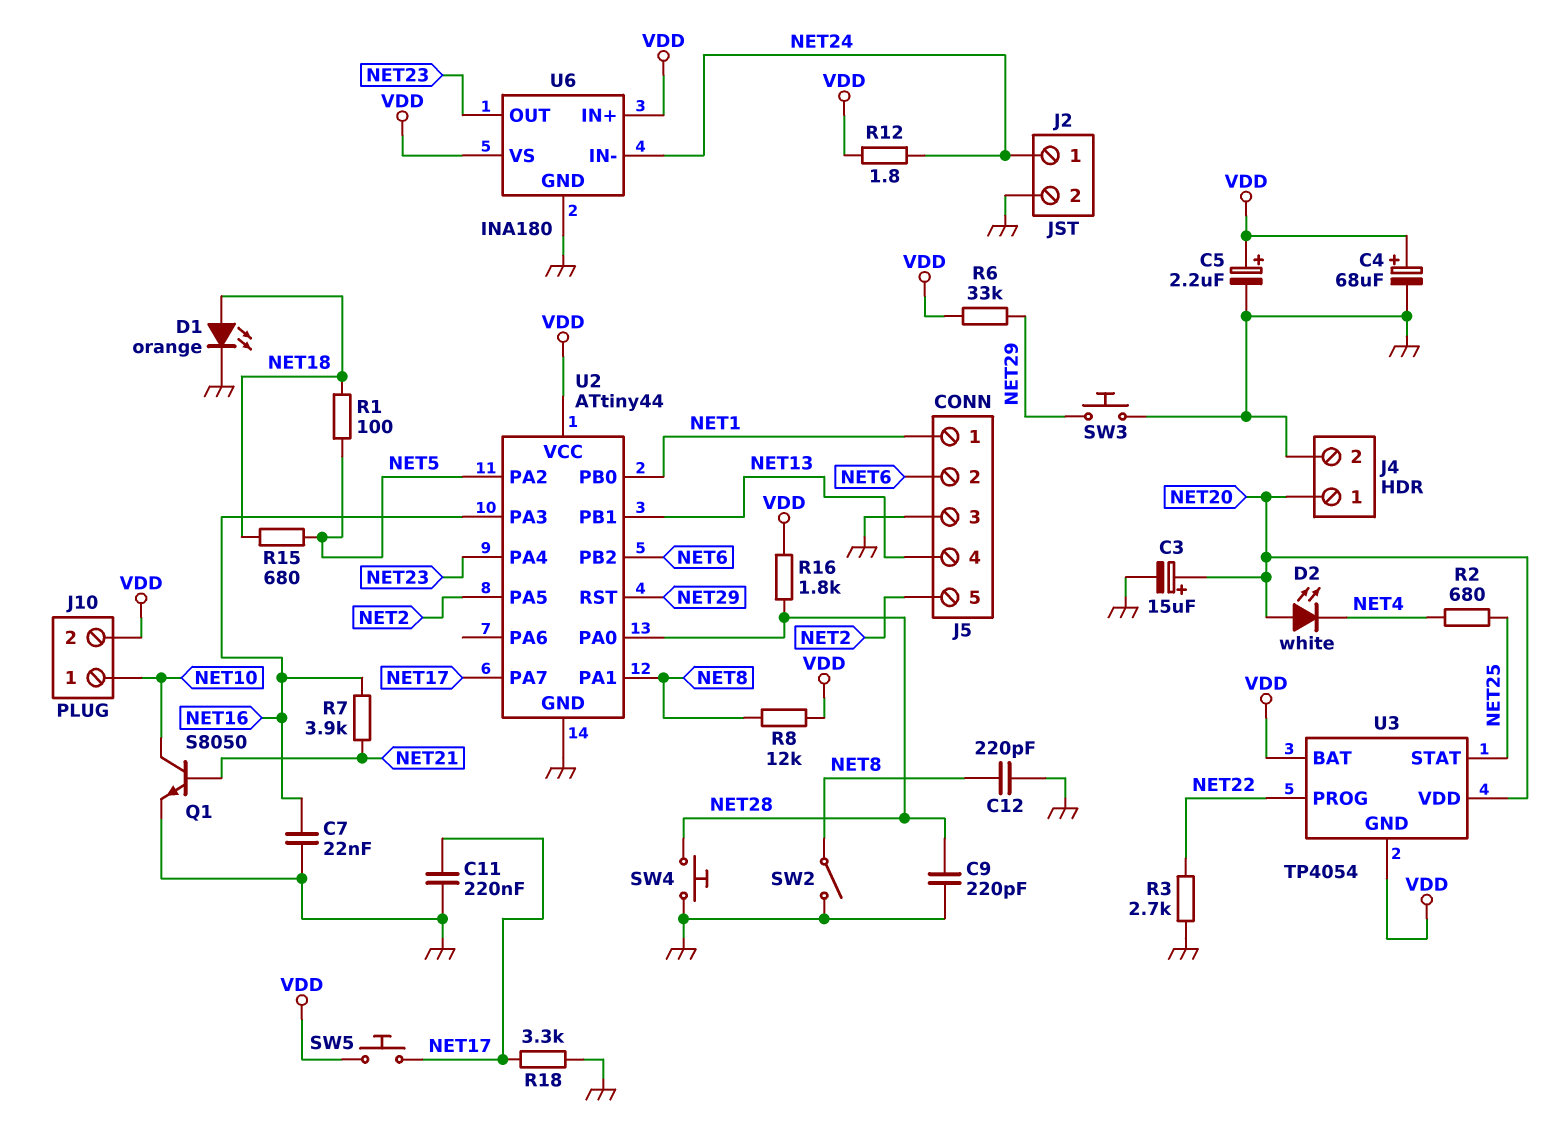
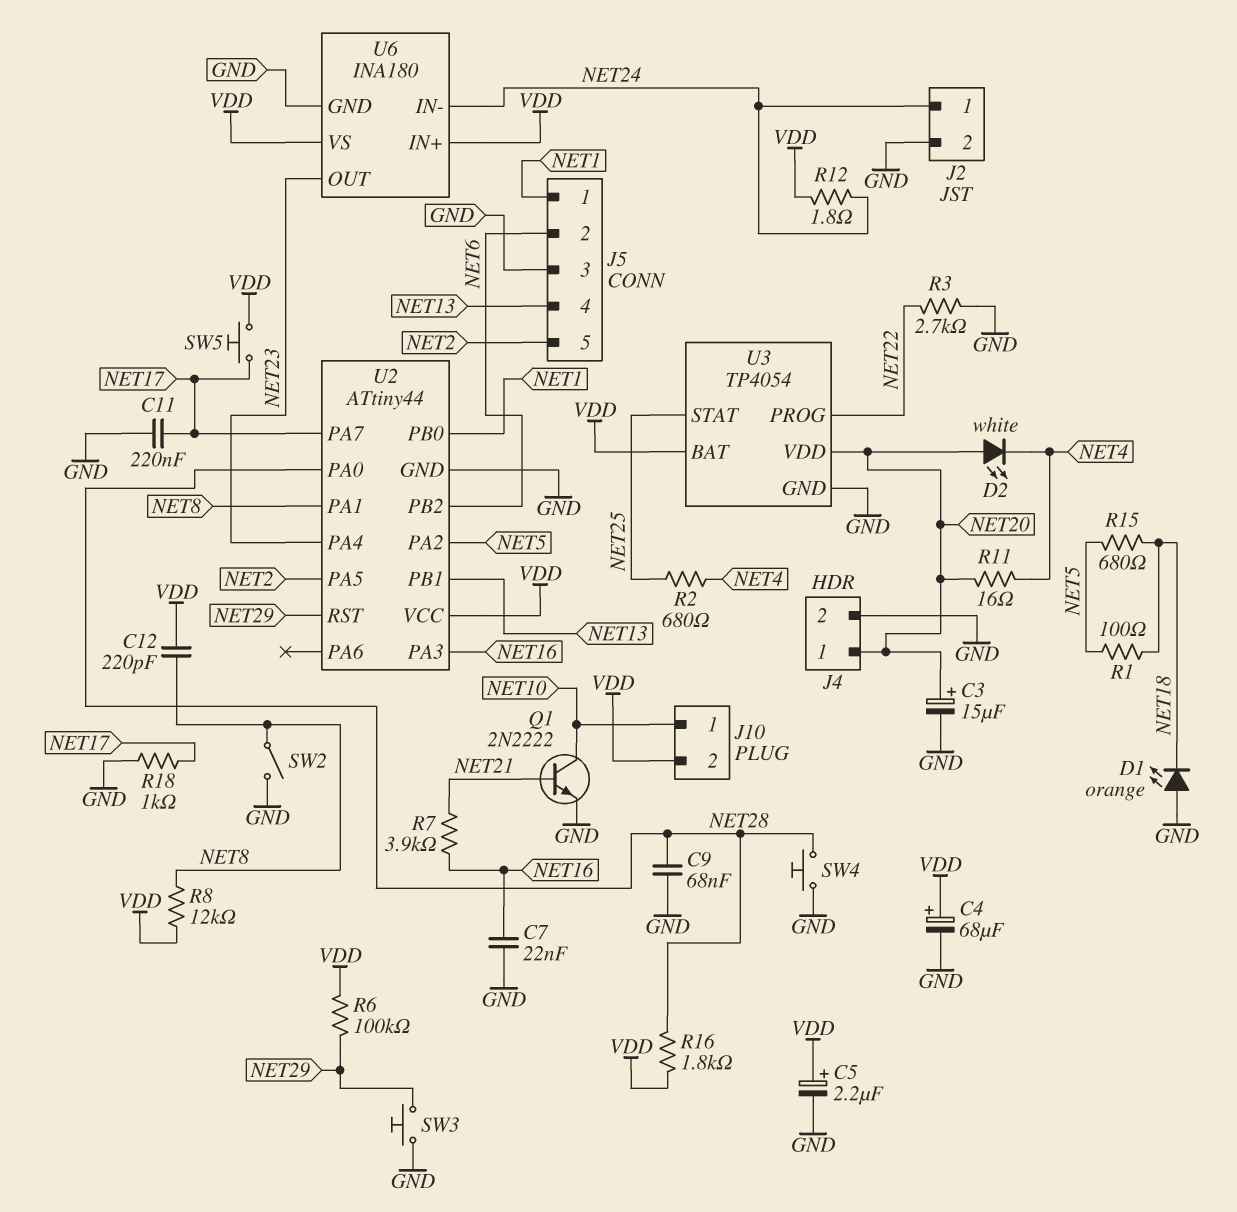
C9: 220pF (GND, NET28) -> 68nF (GND, NET28)
C12: 220pF (GND, NET8) -> 220pF (NET8, VDD)
D1: LED orange (A NET18, K GND) -> LED orange (A GND, K NET18)
Q1: NPN S8050 (B NET21, C NET10, E GND) -> NPN 2N2222 (B NET21, C NET10, E GND)
R6: 33k (NET29, VDD) -> 100k (NET29, VDD)
R11: none -> 16 (NET4, NET20)
R18: 3.3k (GND, NET17) -> 1k (GND, NET17)
U3 pin GND: VDD -> GND

